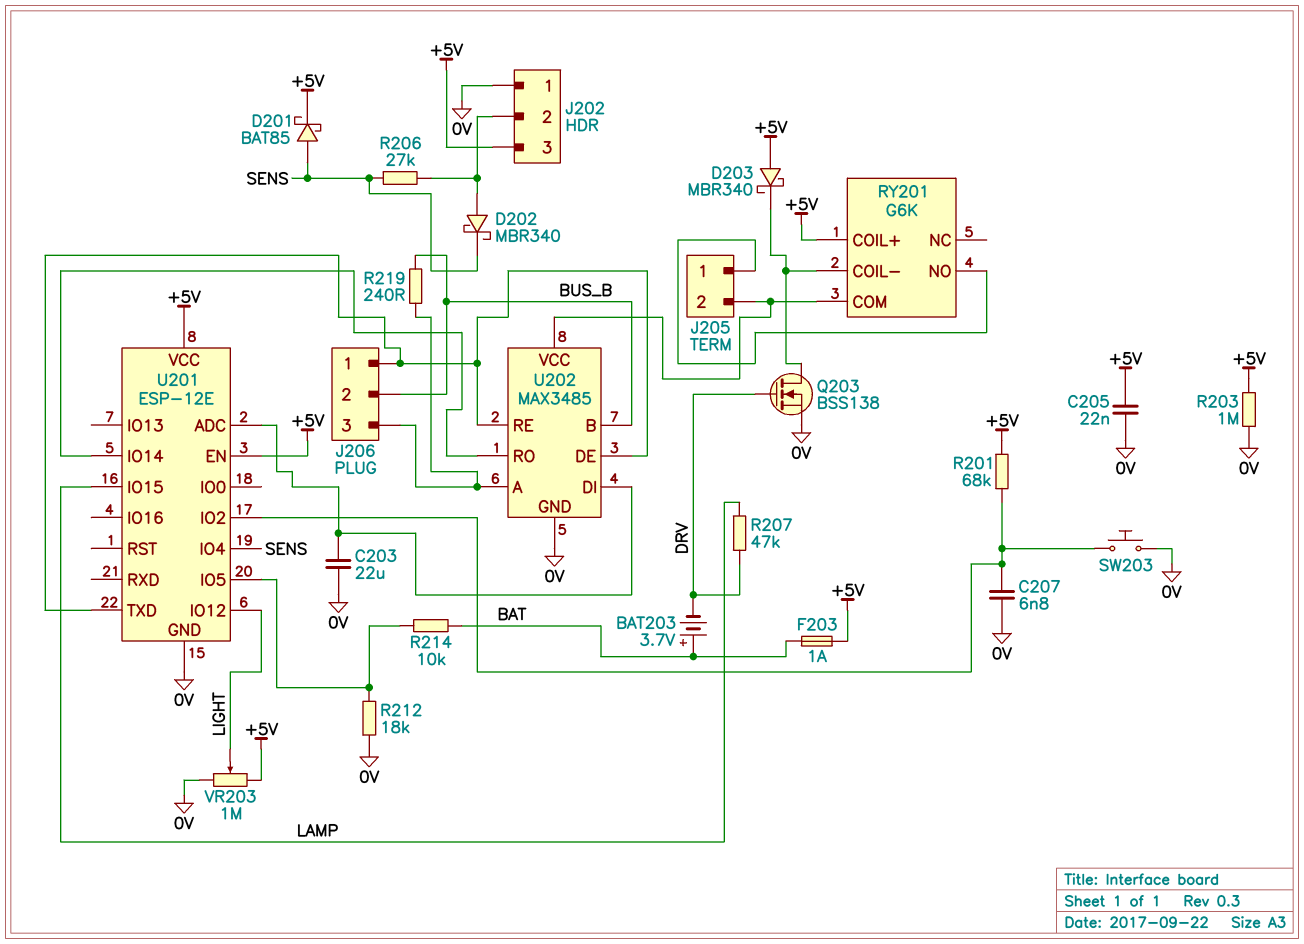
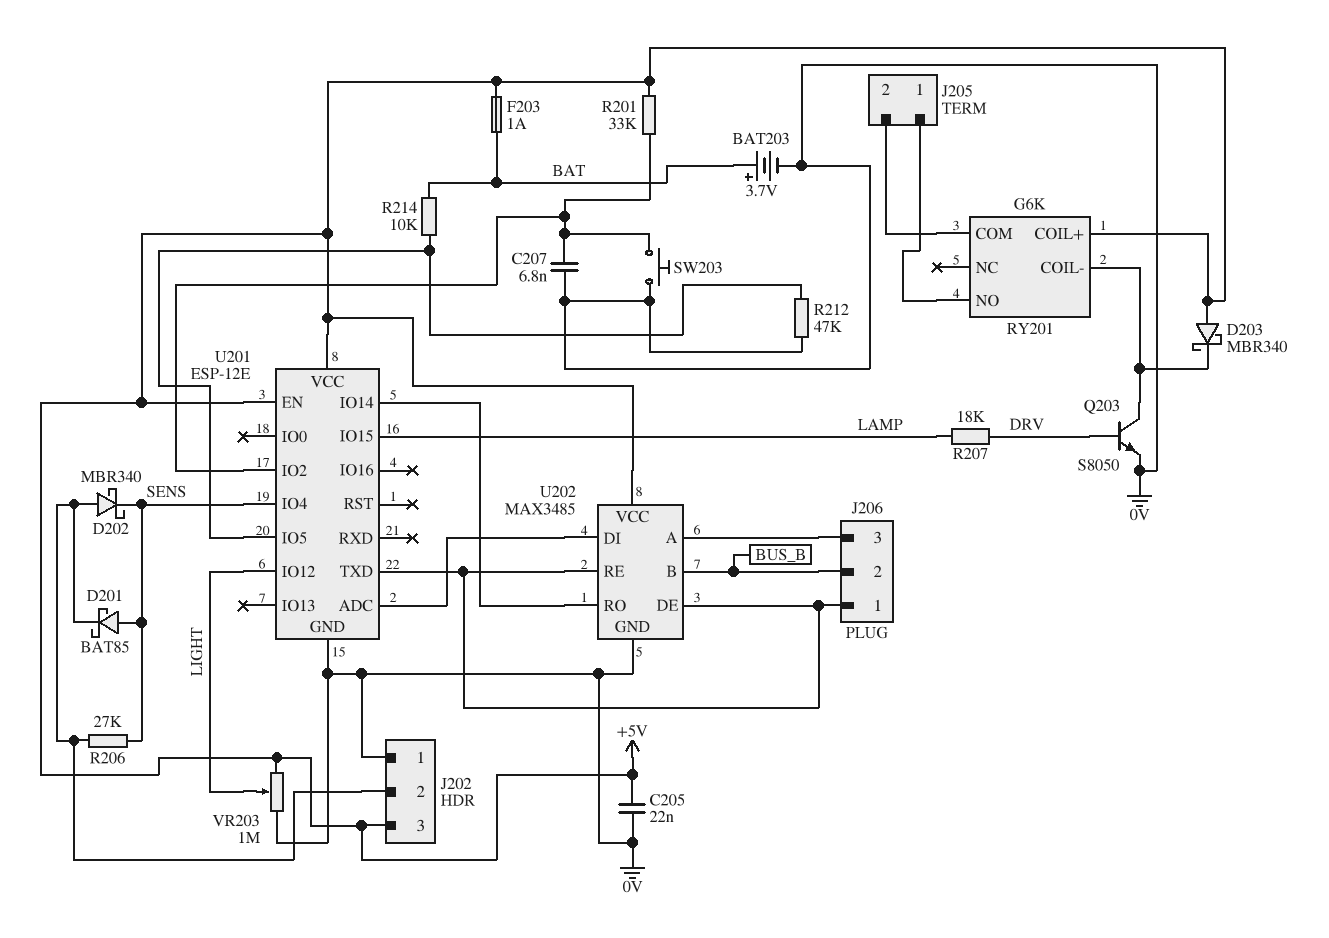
BAT203: 3.7V (plus BAT, minus DRV) -> 3.7V (plus BAT, minus 0V)
C203: 22uF (0V, U201/ADC) -> none
D201: schottky BAT85 (A SENS, K +5V) -> schottky BAT85 (A SENS, K J202/2)
Q203: NMOS BSS138 (G DRV, D RY201/COIL-, S 0V) -> NPN S8050 (B DRV, C RY201/COIL-, E 0V)
R201: 68k (+5V, U201/IO2) -> 33k (+5V, U201/IO2)
R203: 1M (+5V, 0V) -> none
R207: 47k (DRV, LAMP) -> 18k (DRV, LAMP)
R212: 18k (0V, U201/IO5) -> 47k (0V, U201/IO5)
R219: 240 (BUS_B, J206/3) -> none
U202 pin VCC: J205/2 -> +5V

